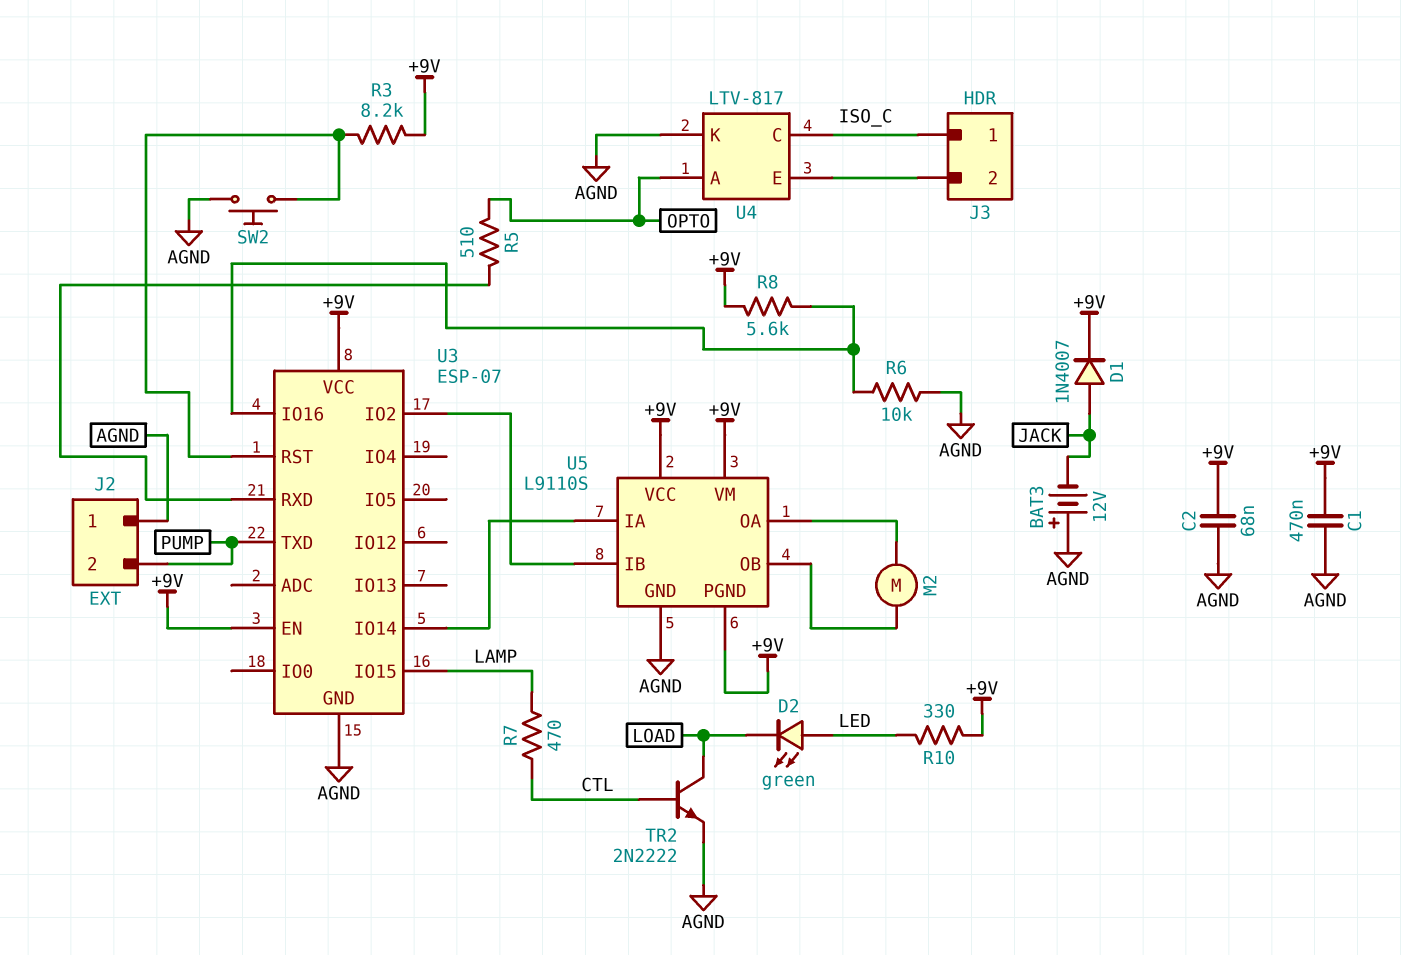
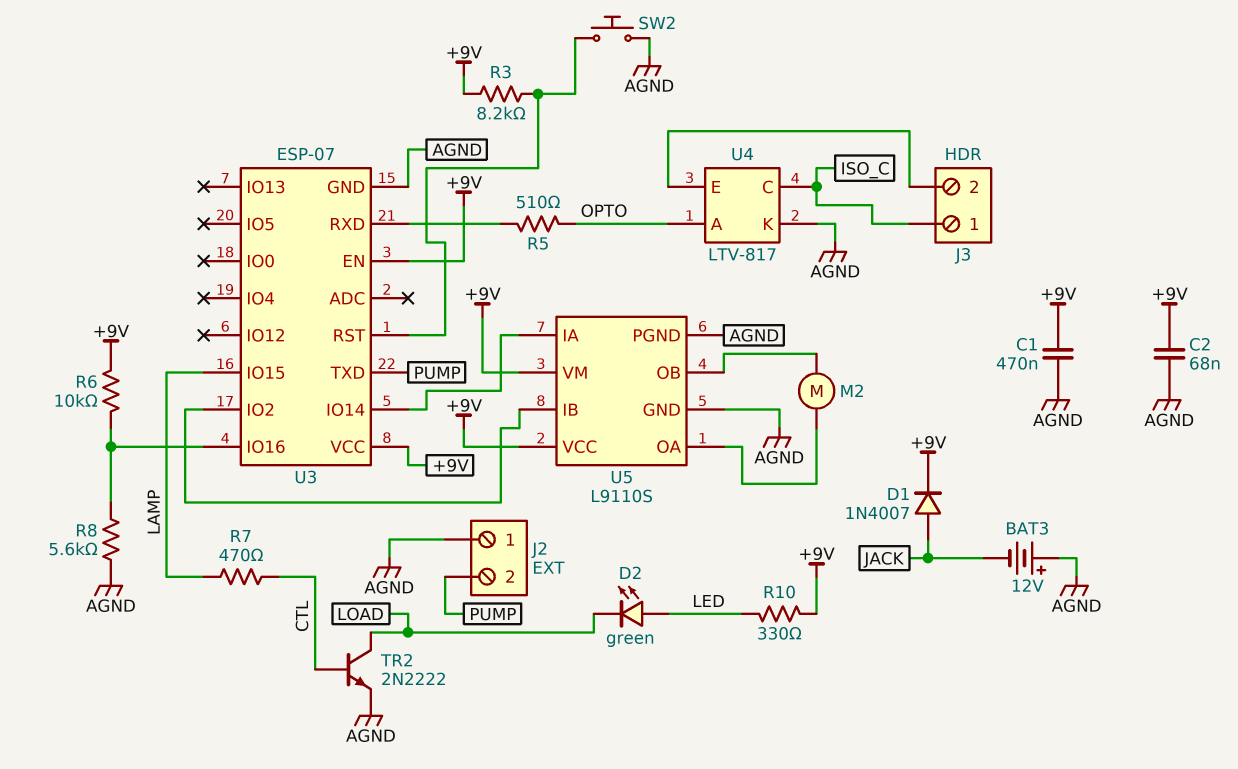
R6: 10k (AGND, U3/IO16) -> 10k (+9V, U3/IO16)
R8: 5.6k (+9V, U3/IO16) -> 5.6k (AGND, U3/IO16)
U5 pin PGND: +9V -> AGND

